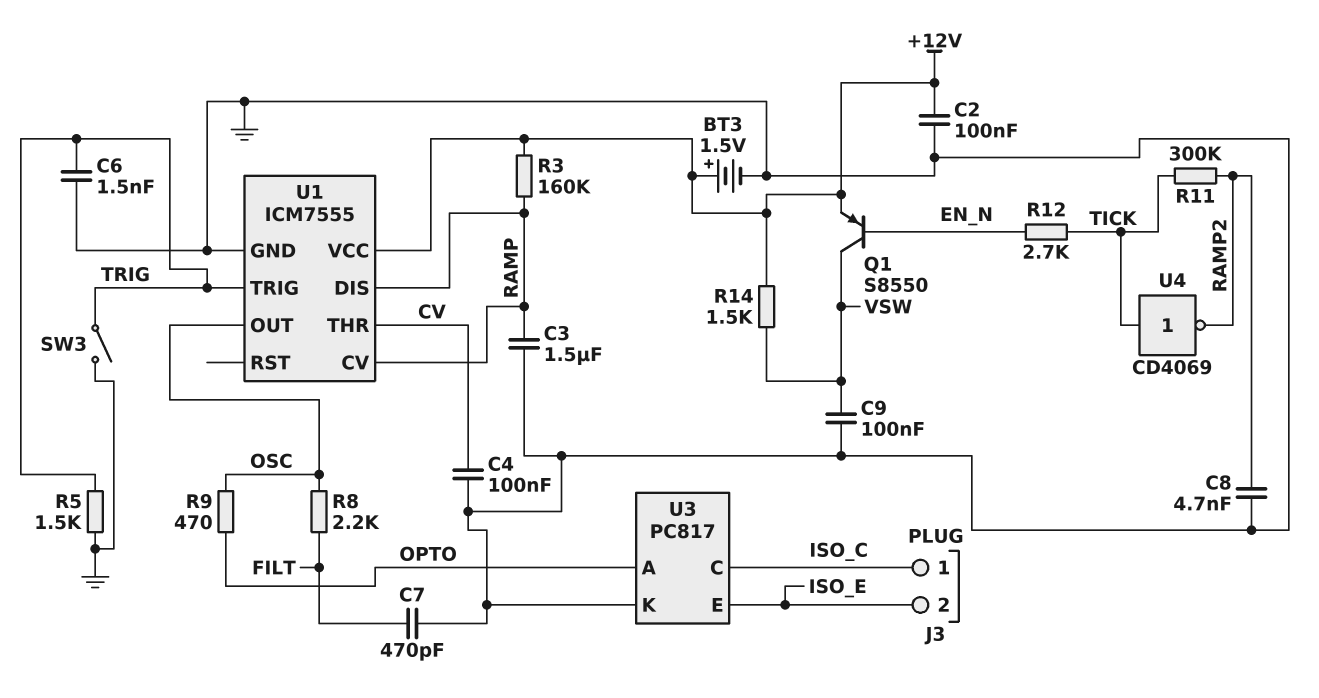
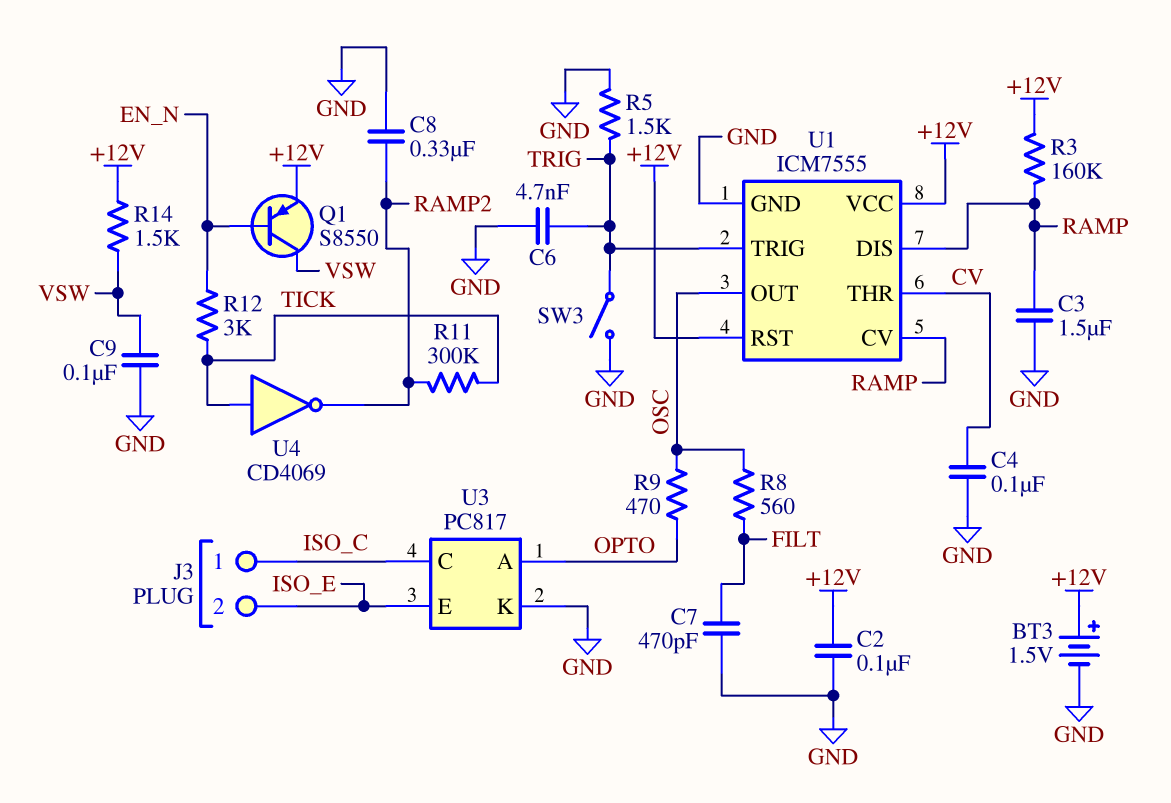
C6: 1.5nF (GND, TRIG) -> 4.7nF (GND, TRIG)
C8: 4.7nF (GND, RAMP2) -> 330nF (GND, RAMP2)
R8: 2.2k (FILT, OSC) -> 560 (FILT, OSC)
R12: 2.7k (EN_N, TICK) -> 3k (EN_N, TICK)
U1 pin RST: none -> +12V

